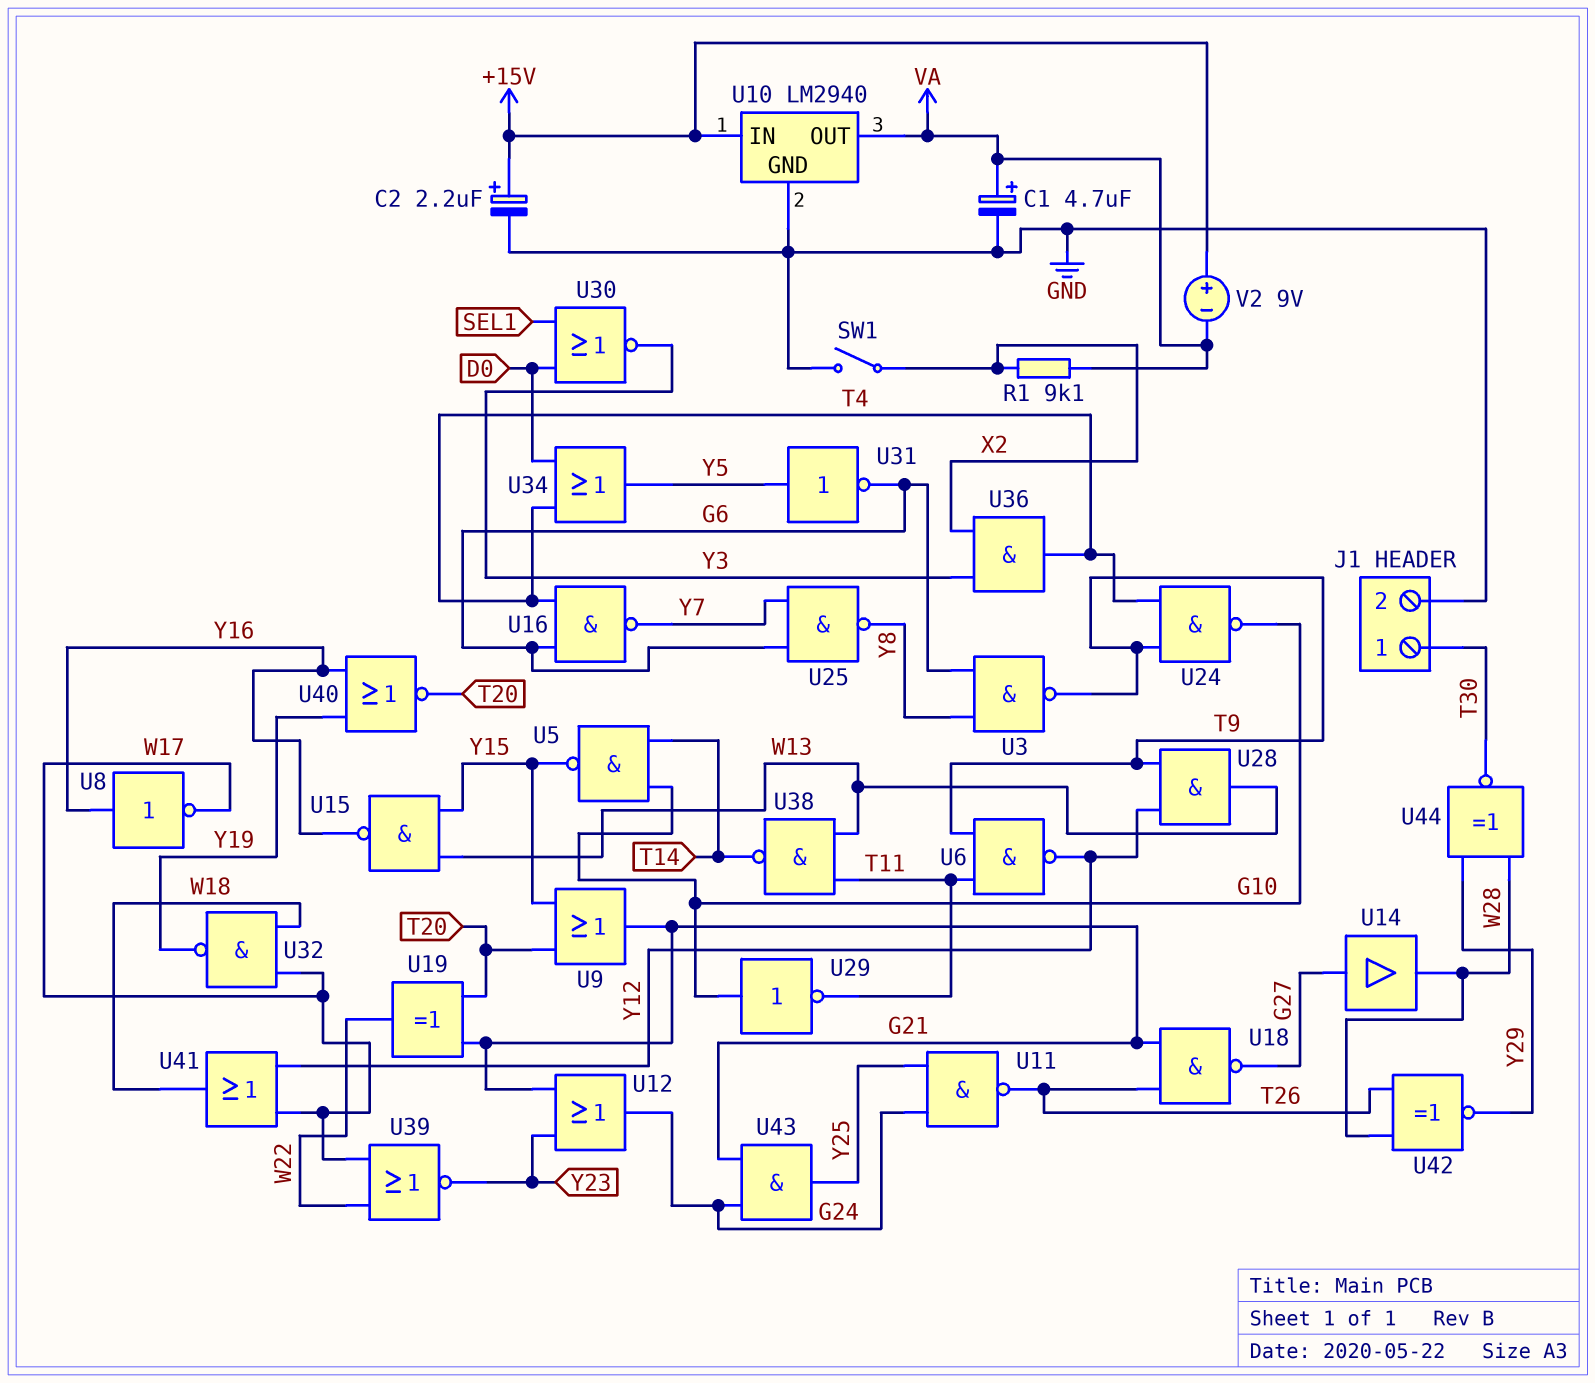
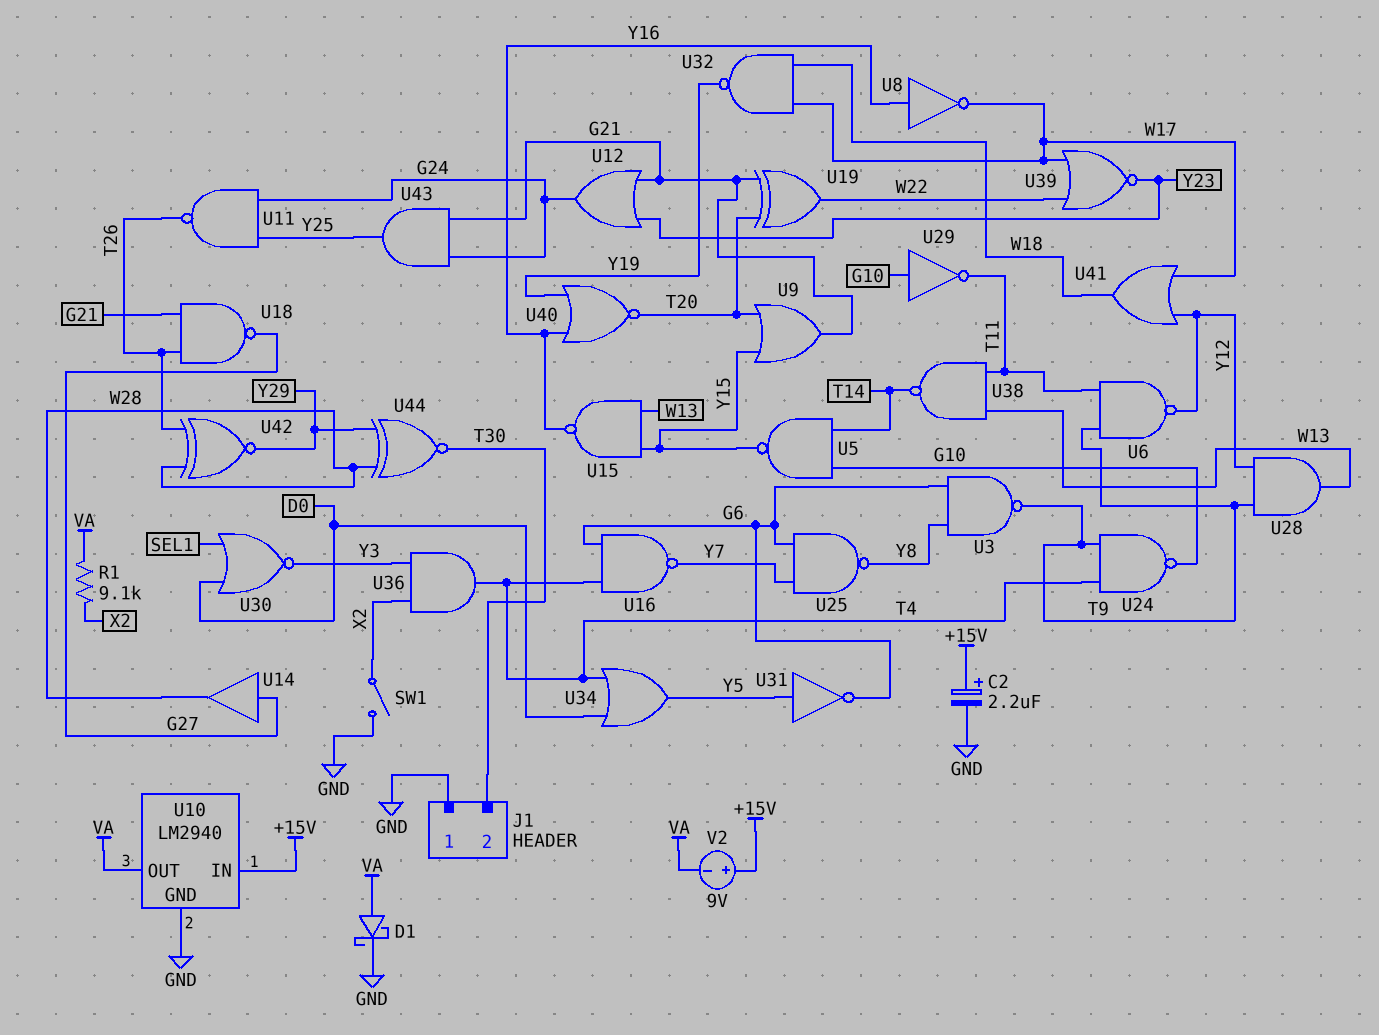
C1: 4.7uF (plus VA, minus GND) -> none
D1: none -> schottky (A VA, K GND)
J1 pin 1: T30 -> GND
J1 pin 2: GND -> T30

